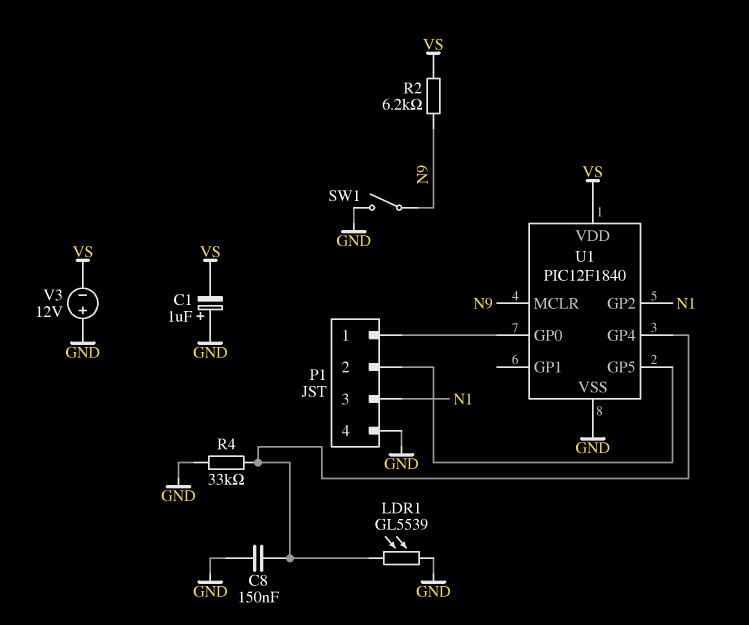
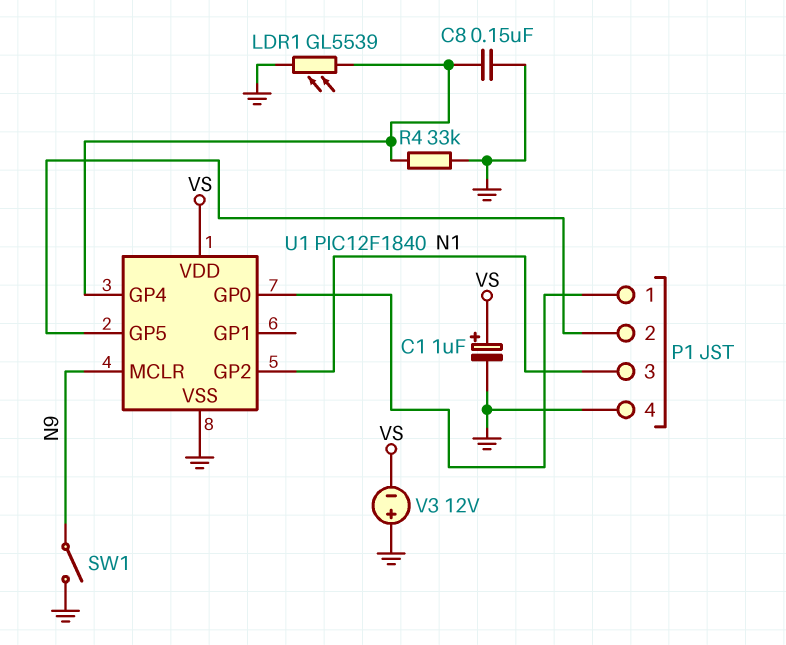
C1: 1uF (plus GND, minus VS) -> 1uF (plus VS, minus GND)
R2: 6.2k (N9, VS) -> none

